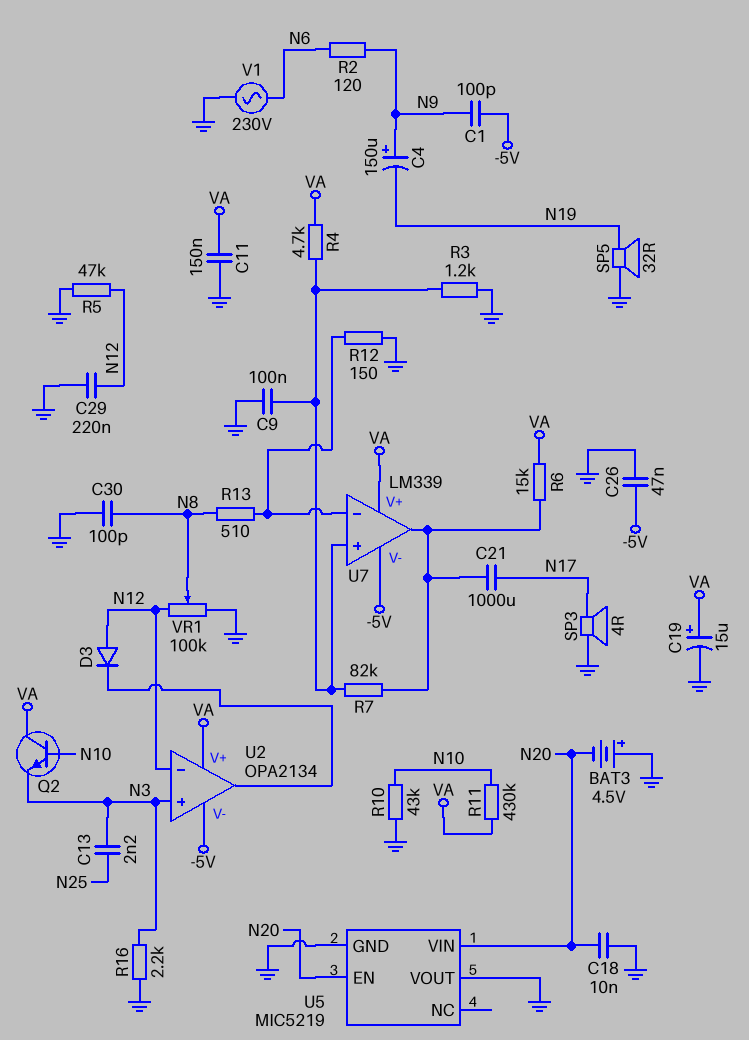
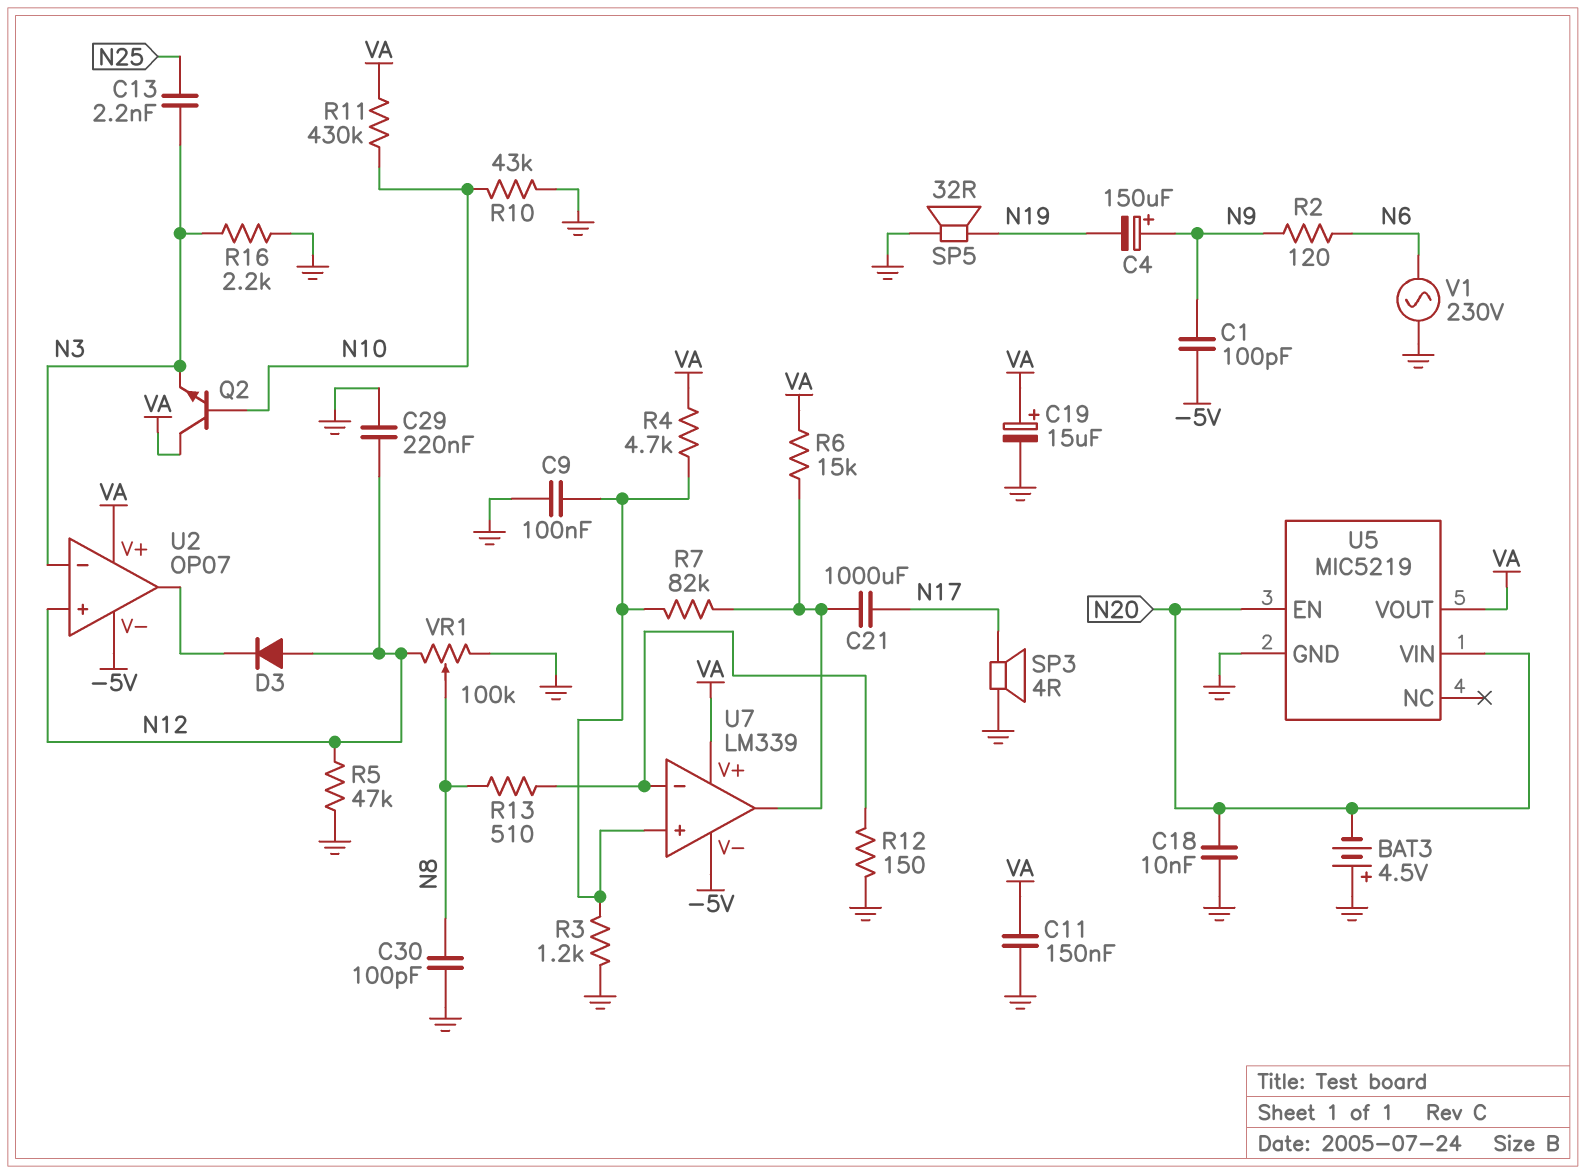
C26: 47nF (-5V, GND) -> none
U2: OPA2134 -> OP07
U2 pin in+: N3 -> N12
U2 pin in-: N12 -> N3
U5 pin VOUT: GND -> VA

